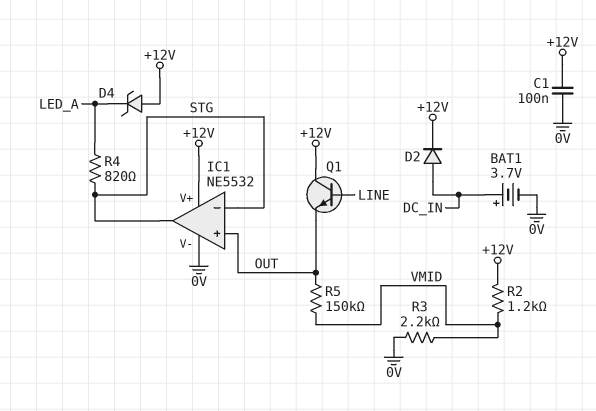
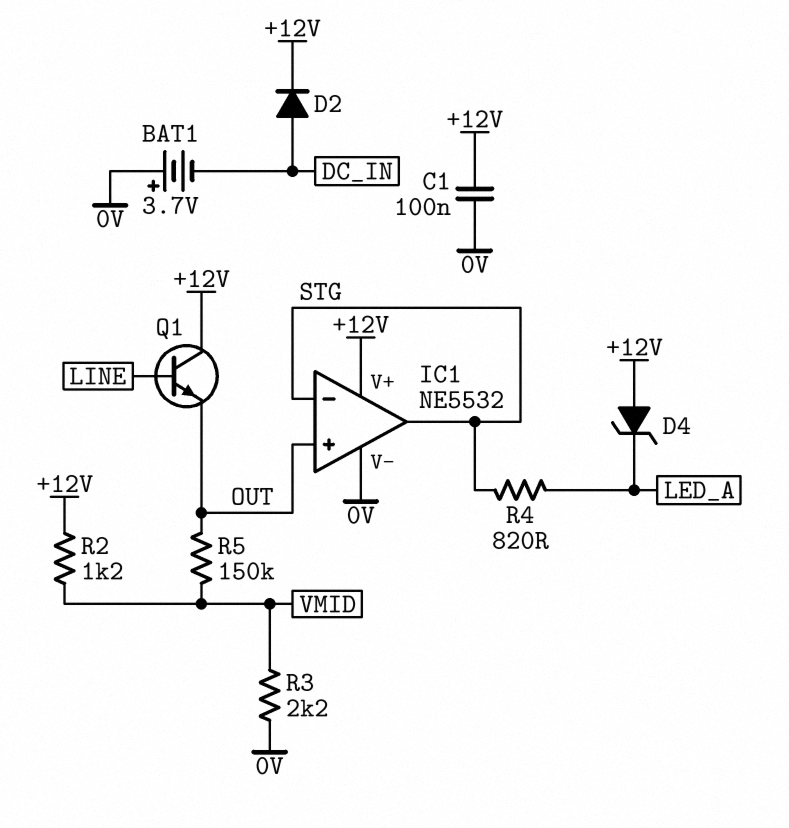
BAT1: 3.7V (plus DC_IN, minus 0V) -> 3.7V (plus 0V, minus DC_IN)

